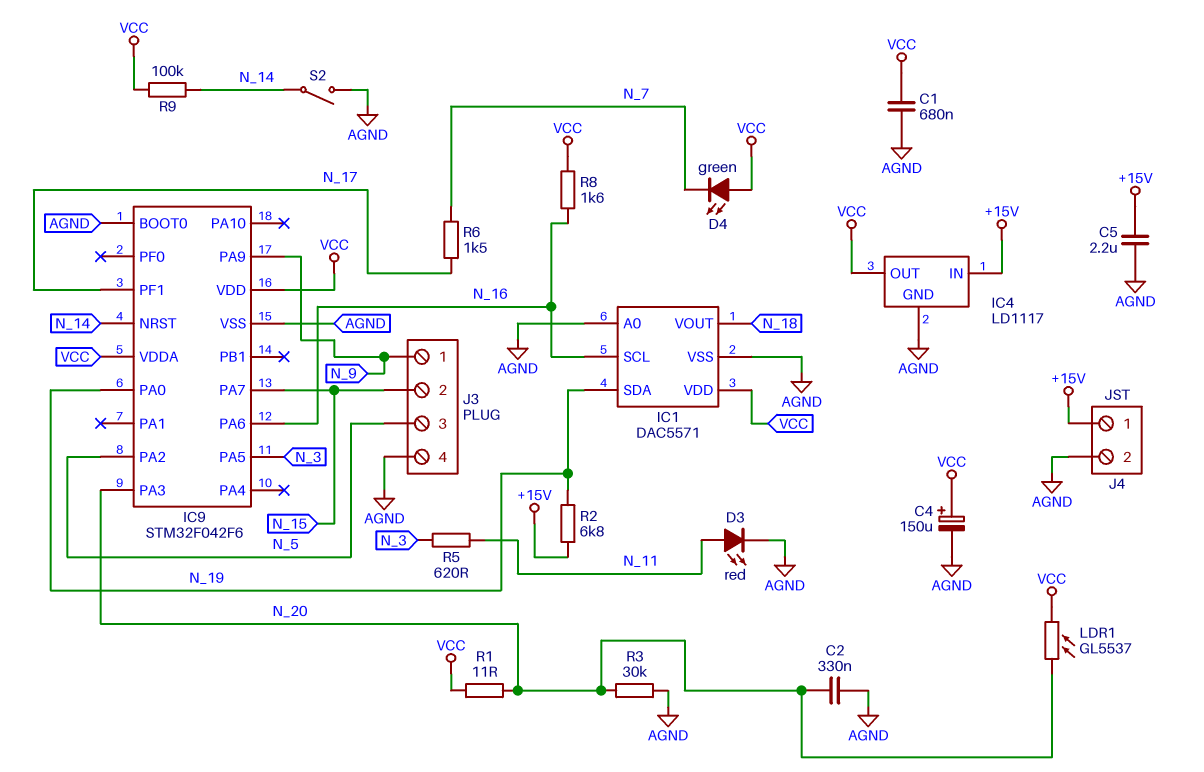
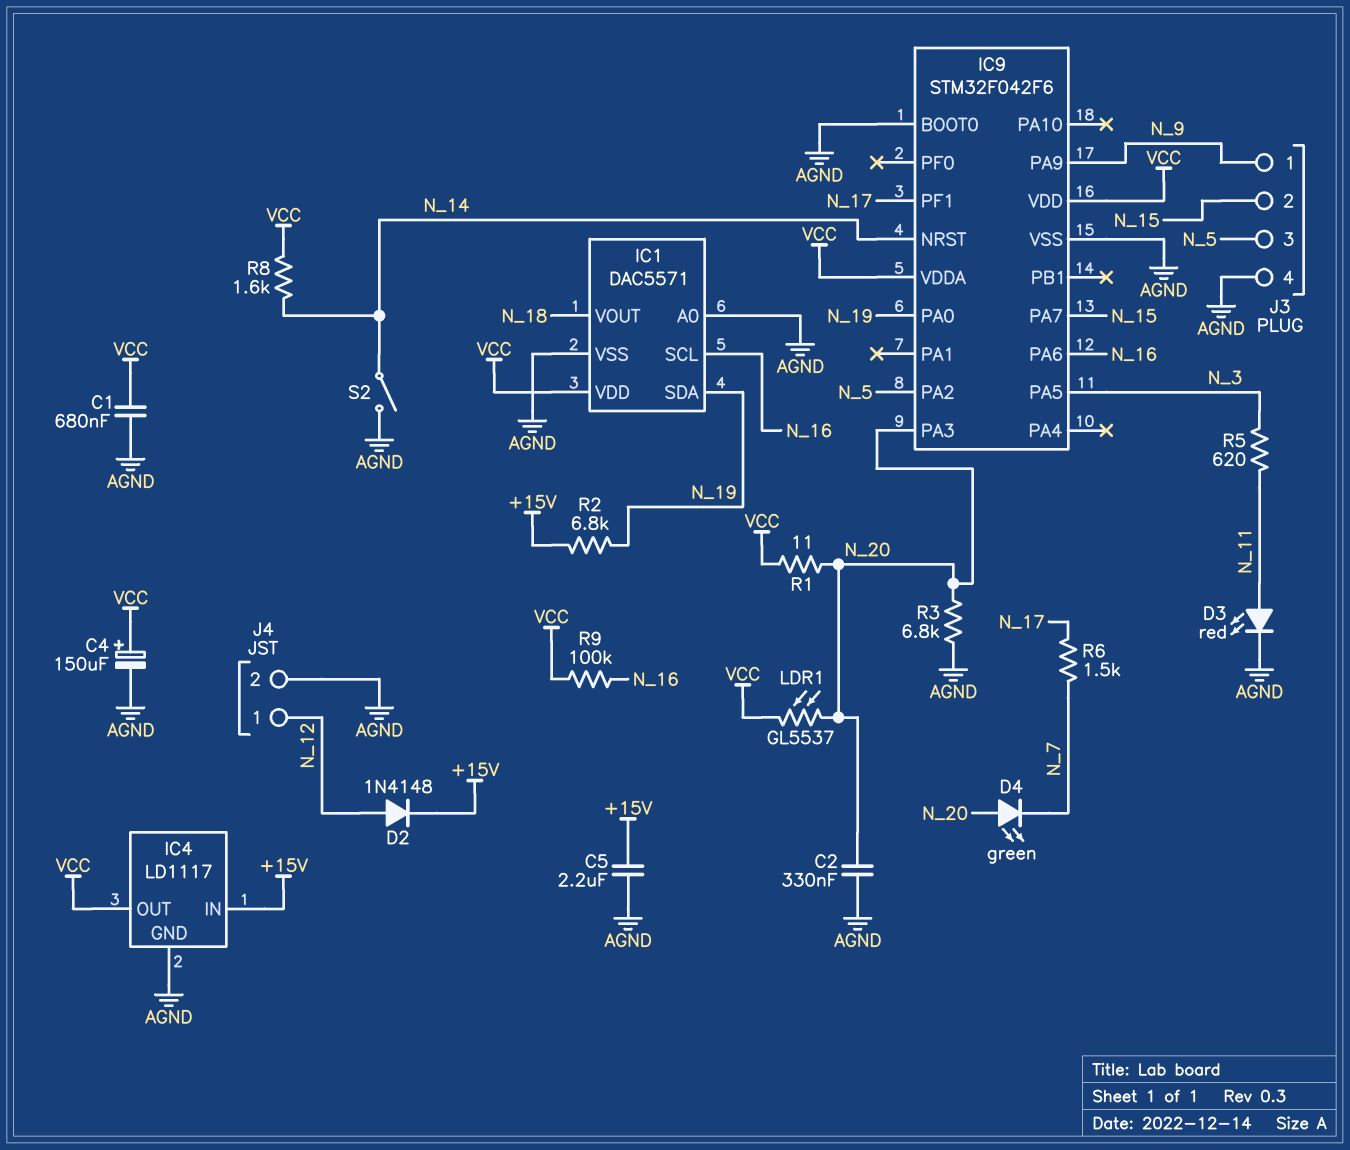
D2: none -> diode 1N4148 (A N_12, K +15V)
D4: LED green (A VCC, K N_7) -> LED green (A N_20, K N_7)
J4 pin 1: +15V -> N_12
R3: 30k (AGND, N_20) -> 6.8k (AGND, N_20)
R8: 1.6k (N_16, VCC) -> 1.6k (N_14, VCC)
R9: 100k (N_14, VCC) -> 100k (N_16, VCC)

